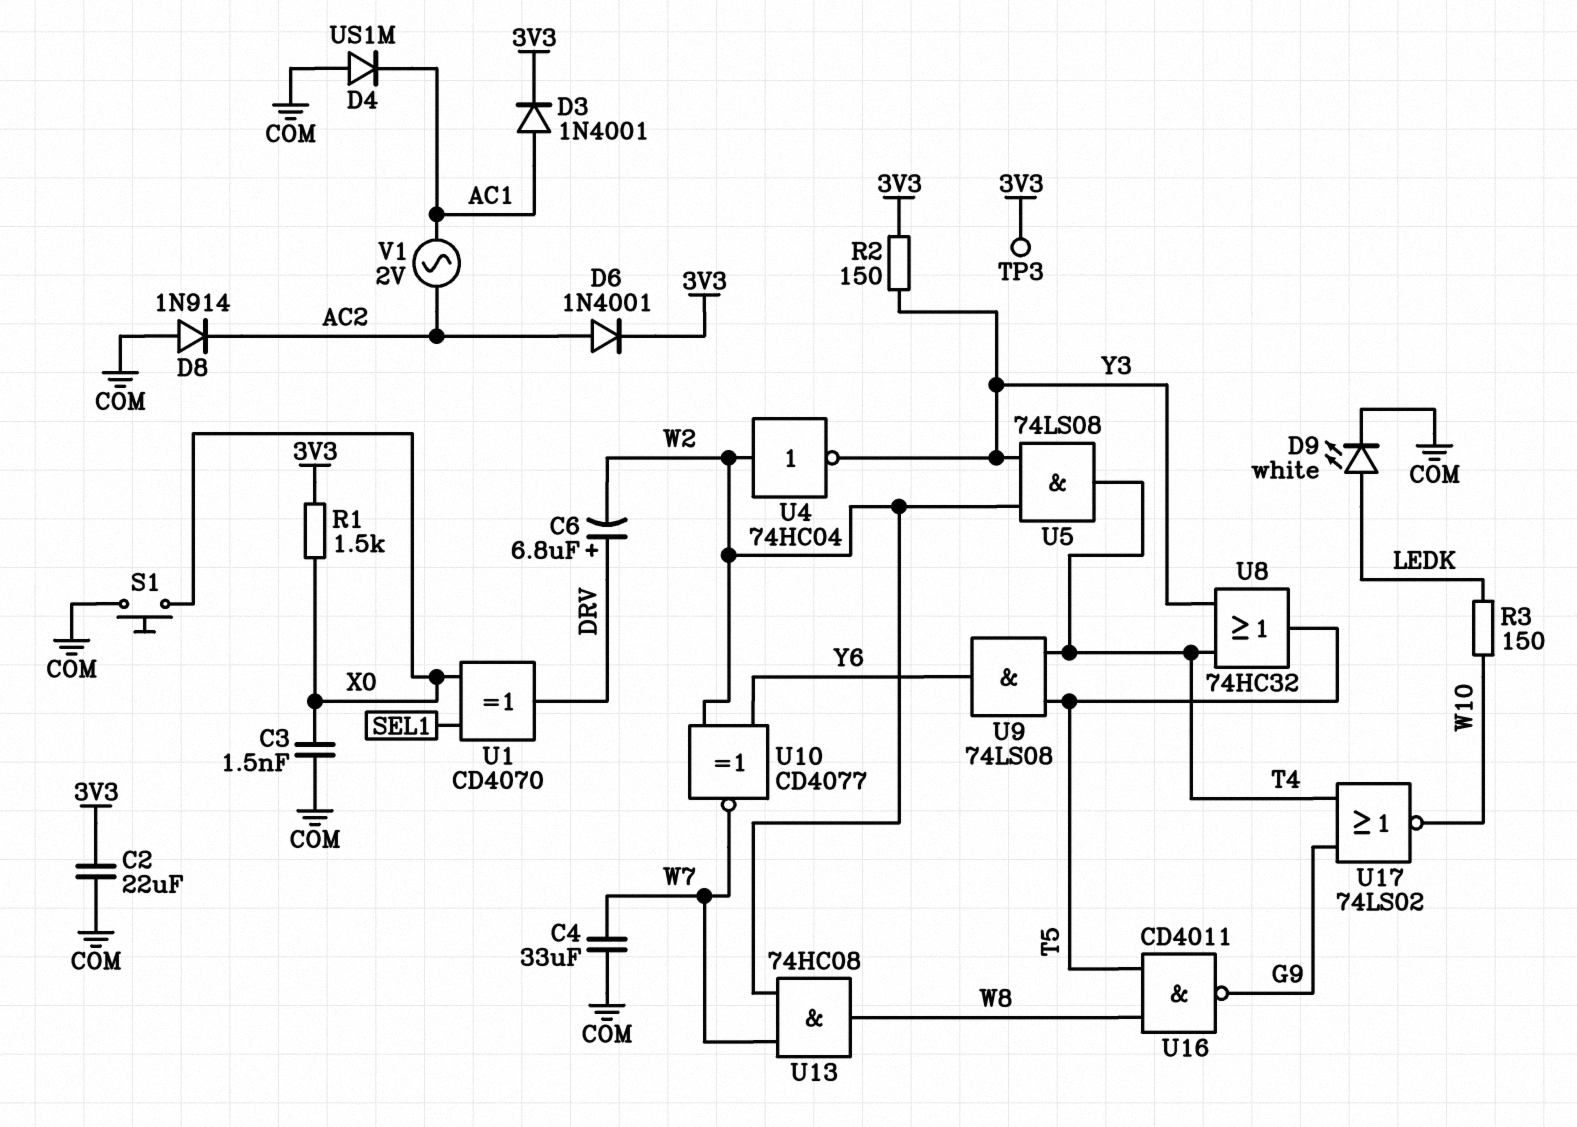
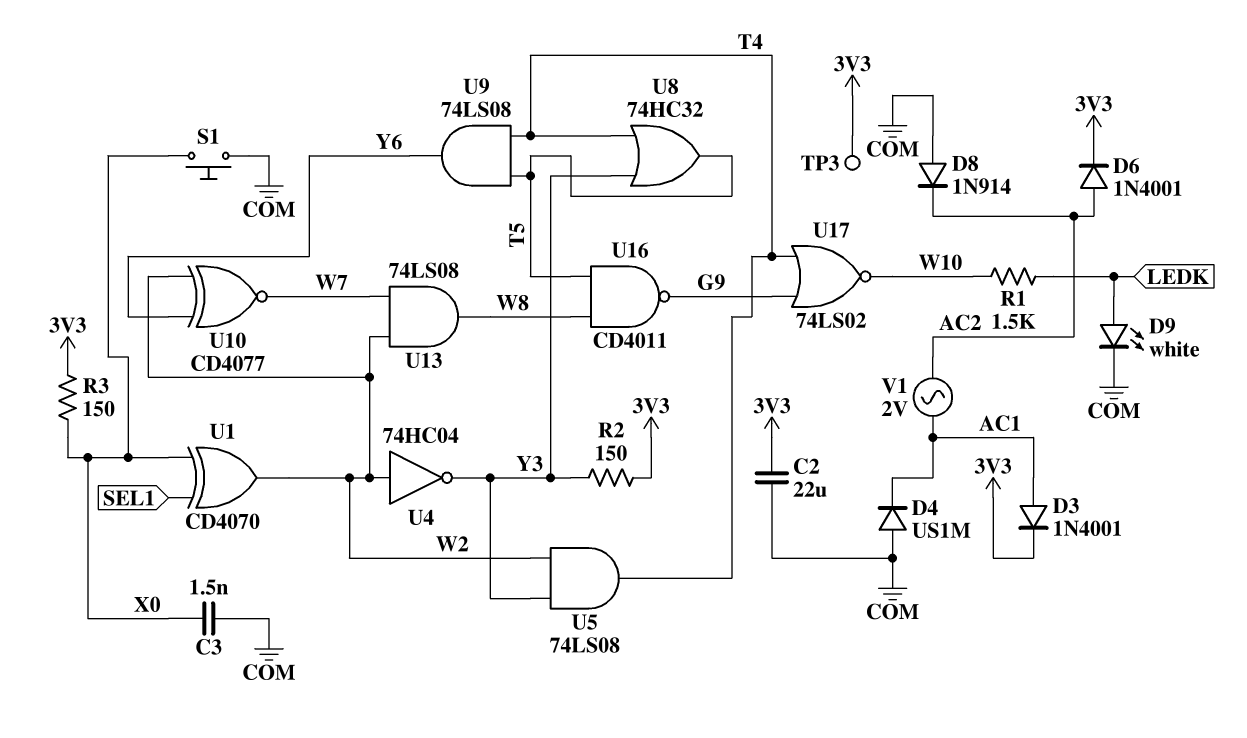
C4: 33uF (COM, W7) -> none
C6: 6.8uF (plus DRV, minus W2) -> none
R1: 1.5k (3V3, X0) -> 1.5k (LEDK, W10)
R3: 150 (LEDK, W10) -> 150 (3V3, X0)
U1: XOR CD4070 (in SEL1, in X0, out DRV) -> XOR CD4070 (in SEL1, in X0, out W2)
U13: AND 74HC08 (in W2, in W7, out W8) -> AND 74LS08 (in W2, in W7, out W8)

